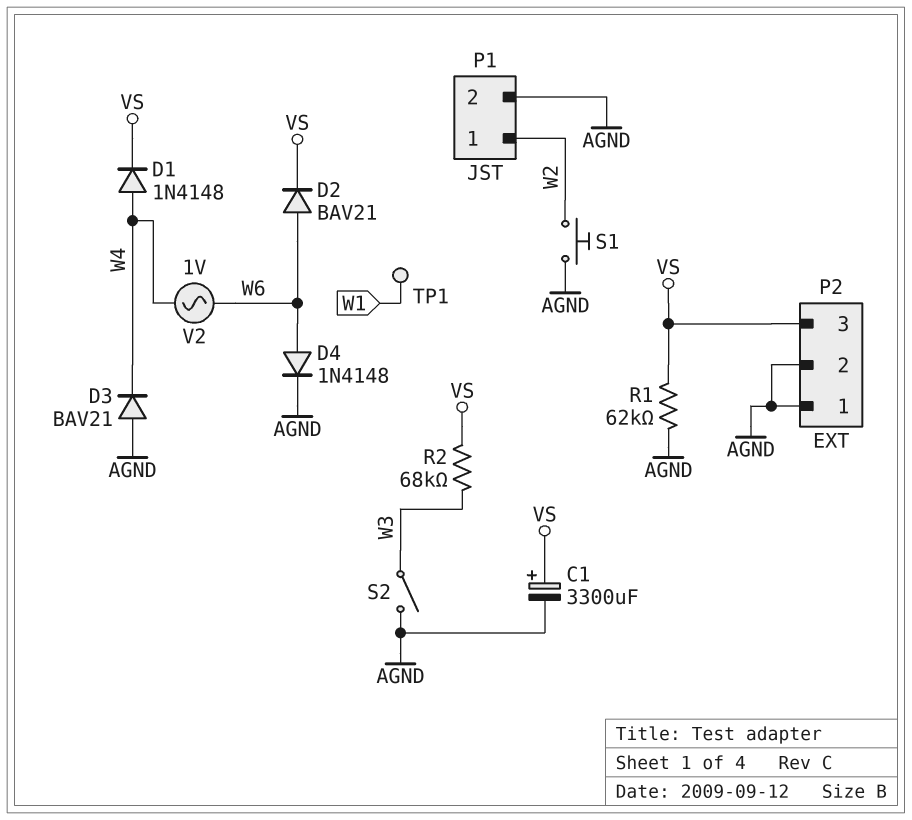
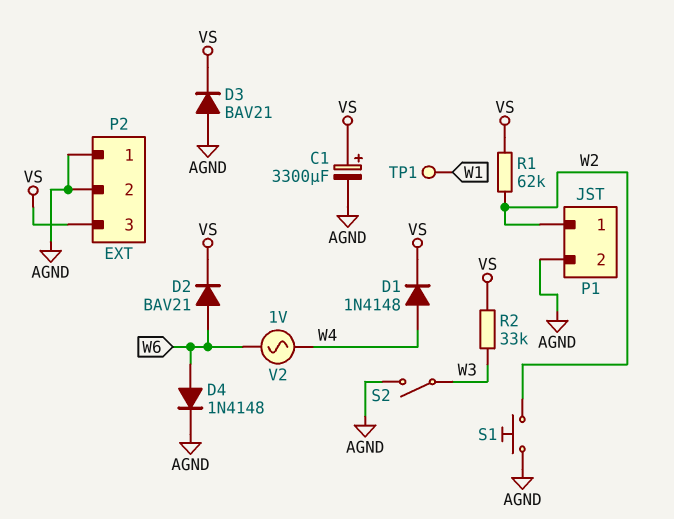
D3: diode BAV21 (A AGND, K W4) -> diode BAV21 (A AGND, K VS)
R1: 62k (AGND, VS) -> 62k (VS, W2)
R2: 68k (VS, W3) -> 33k (VS, W3)

